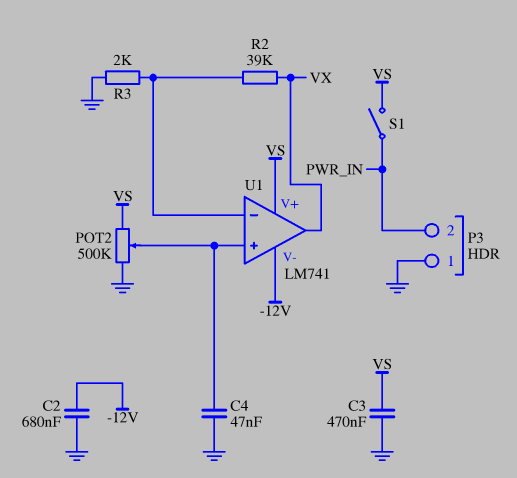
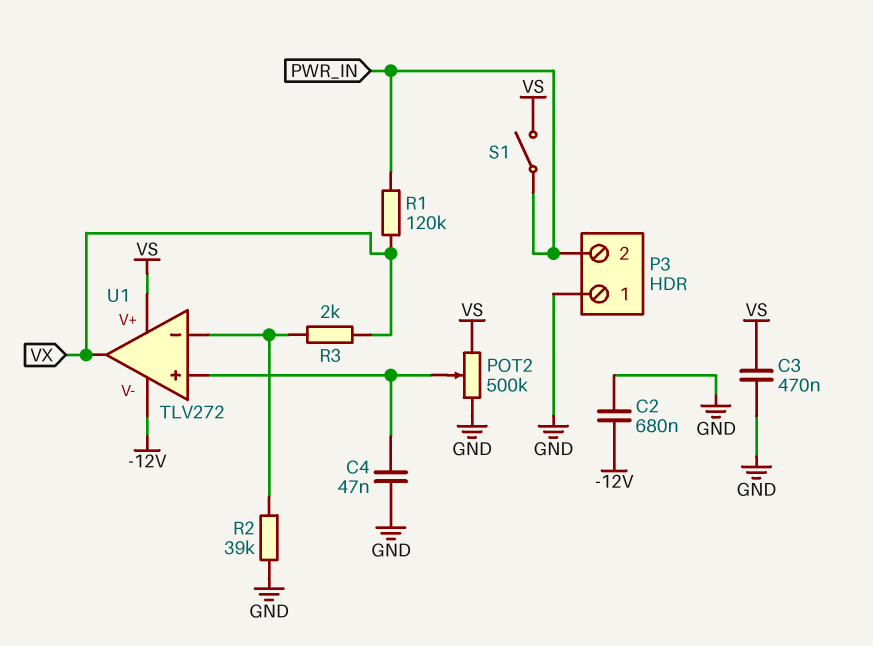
R1: none -> 120k (PWR_IN, VX)
R2: 39k (U1/in-, VX) -> 39k (GND, U1/in-)
R3: 2k (GND, U1/in-) -> 2k (U1/in-, VX)
U1: LM741 -> TLV272

